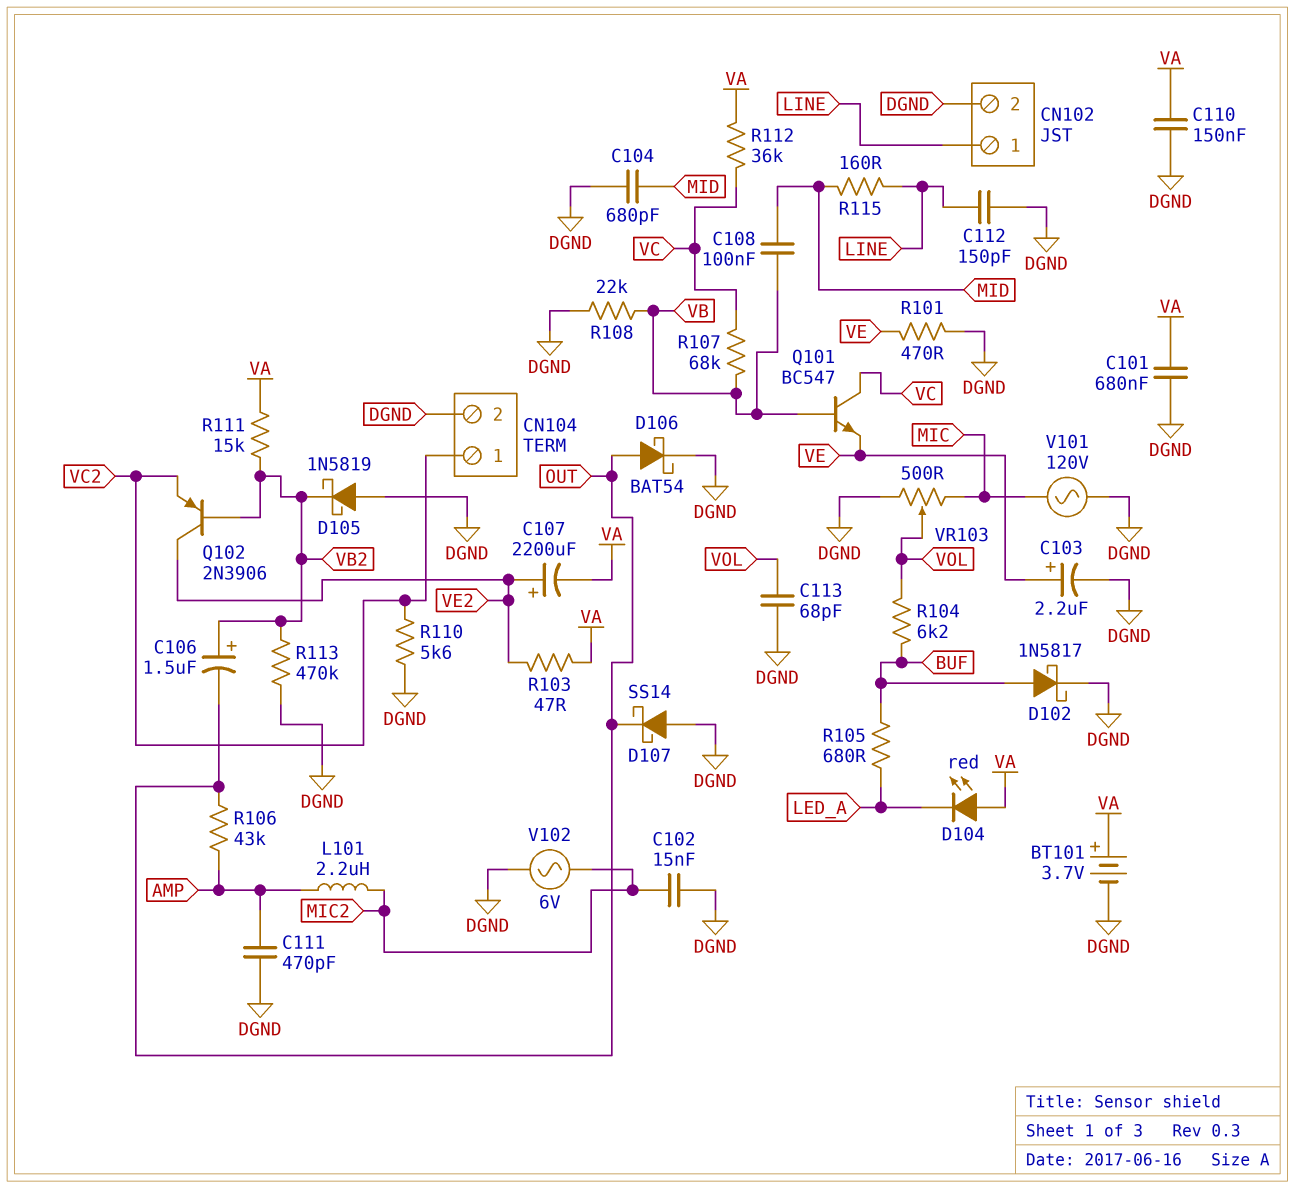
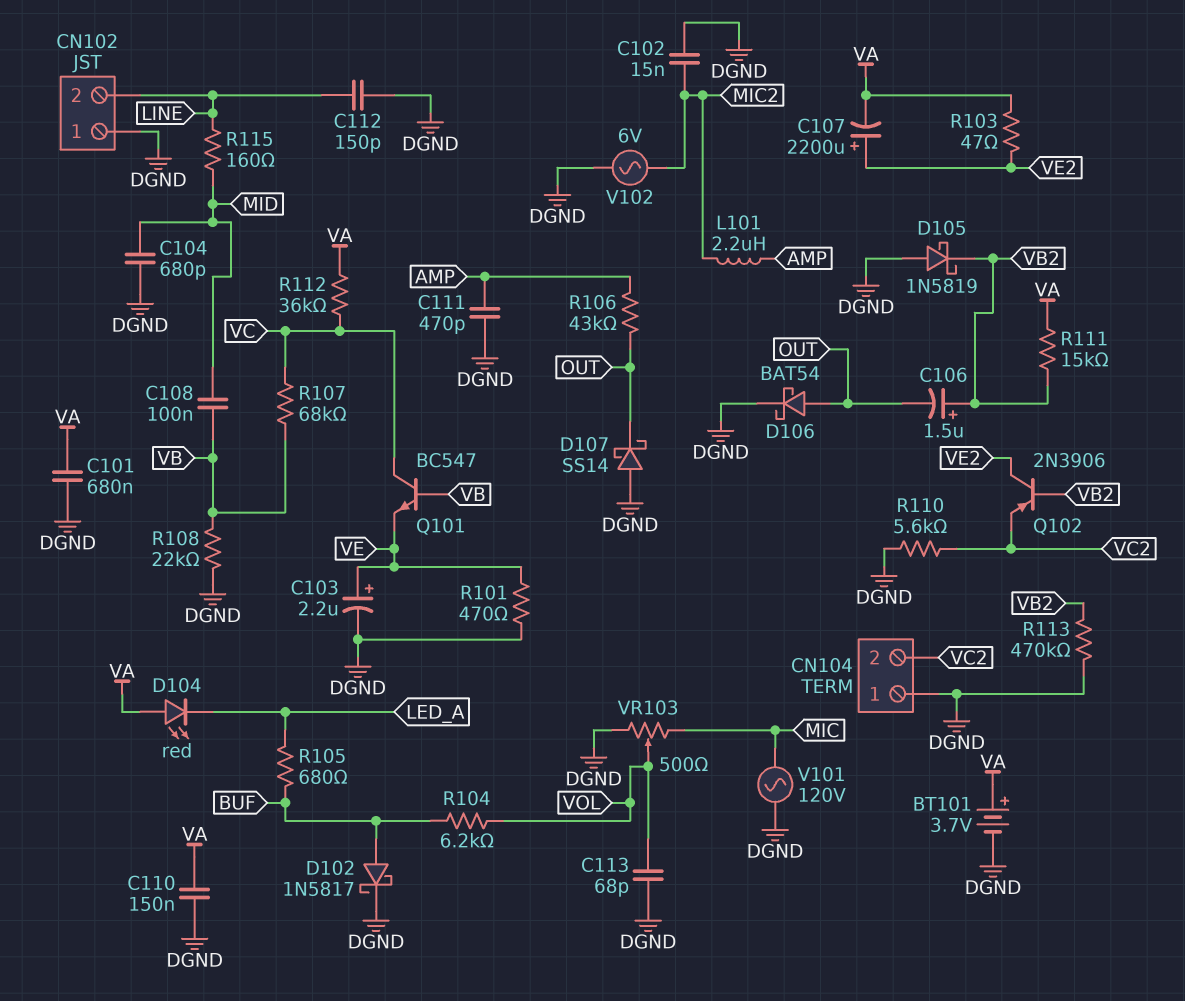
CN102 pin 1: LINE -> DGND
CN102 pin 2: DGND -> LINE
CN104 pin 1: VC2 -> DGND
CN104 pin 2: DGND -> VC2

